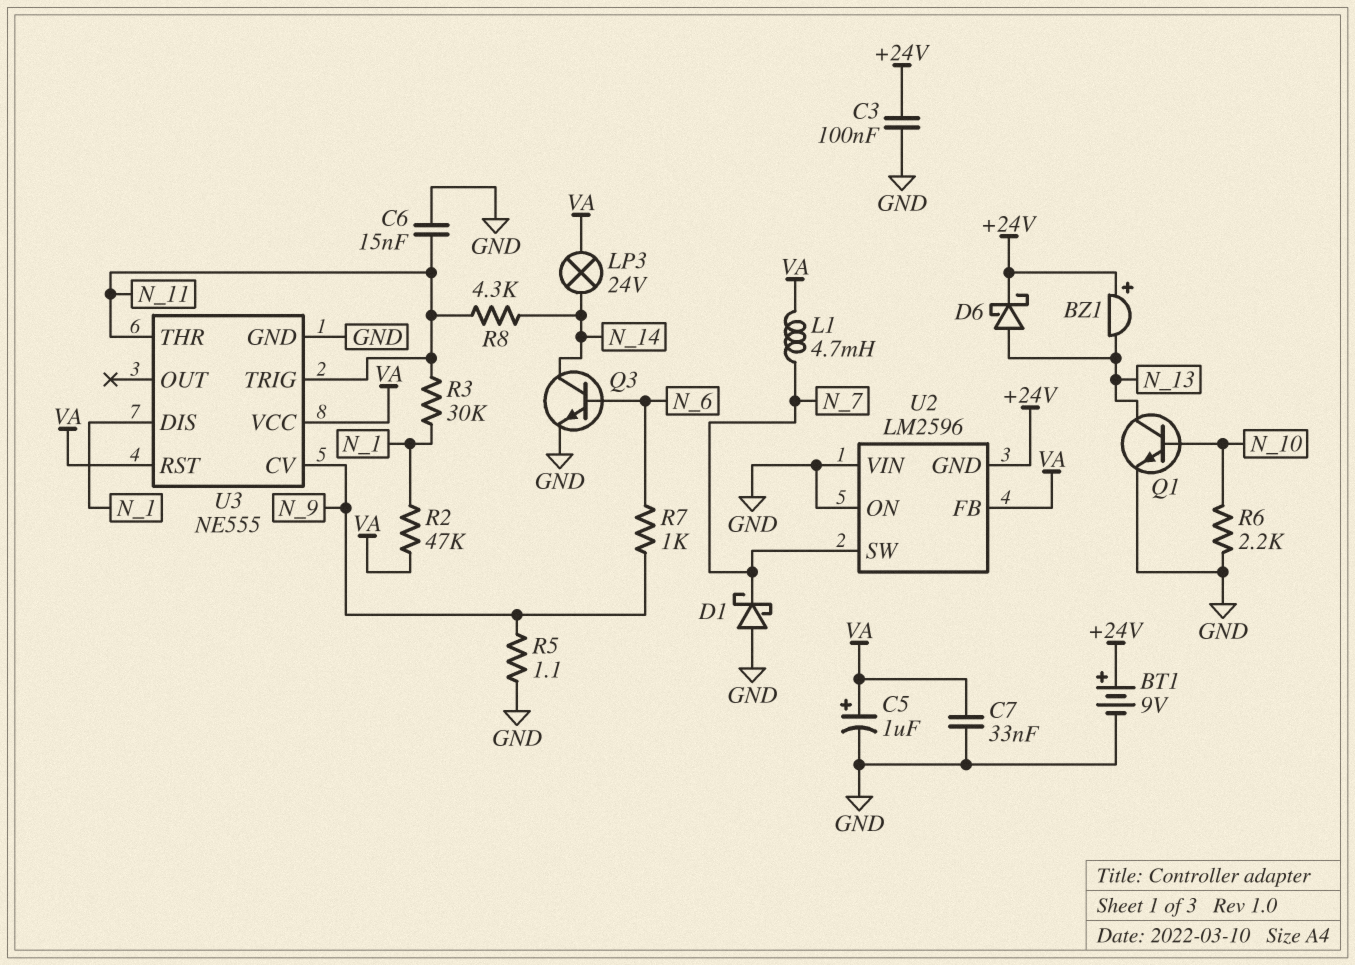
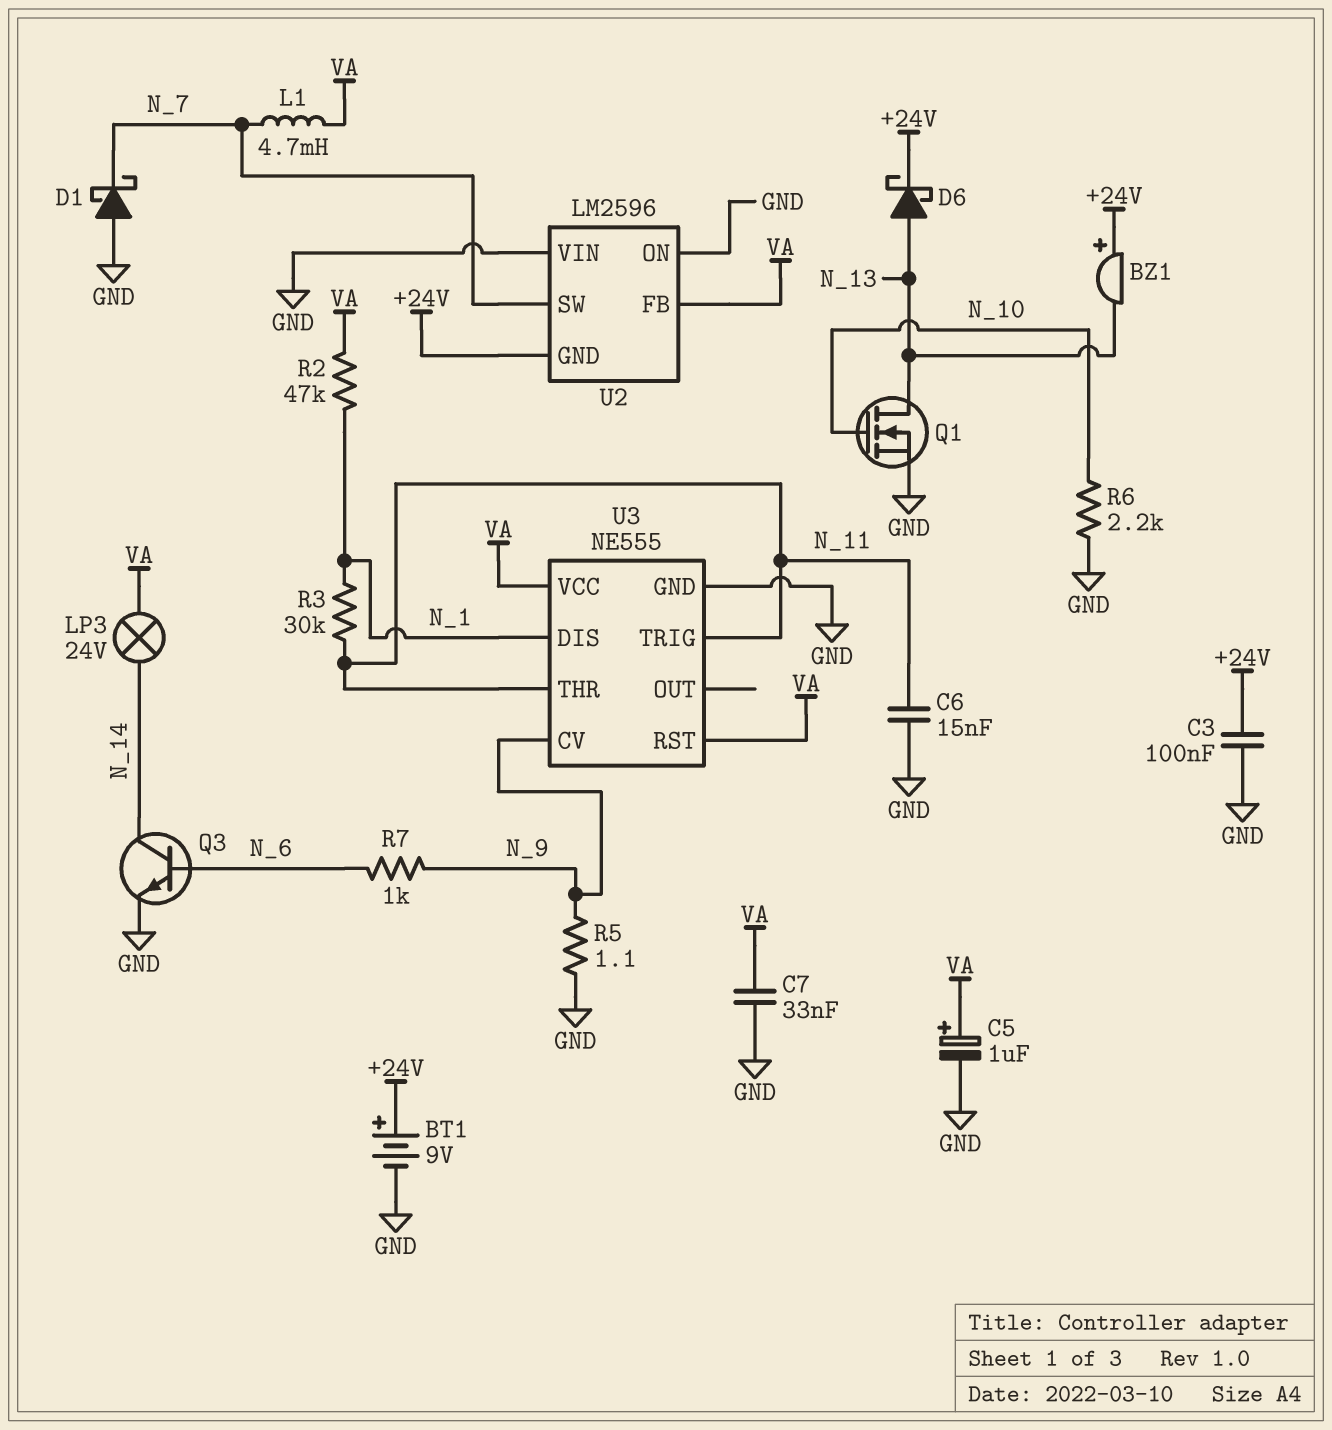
Q1: NPN (B N_10, C N_13, E GND) -> NMOS (G N_10, D N_13, S GND)
R8: 4.3k (N_11, N_14) -> none

